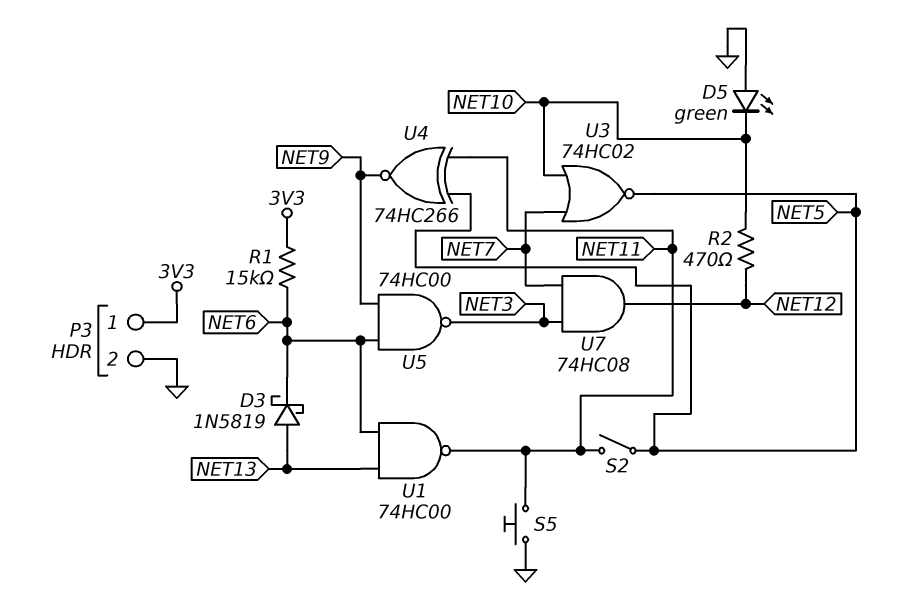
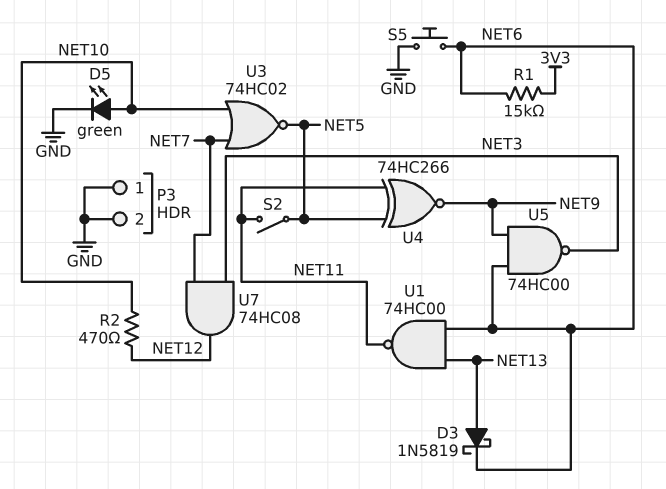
D5: LED green (A GND, K NET10) -> LED green (A NET10, K GND)
P3 pin 1: 3V3 -> GND
S5: button (GND, NET11) -> button (GND, NET6)

